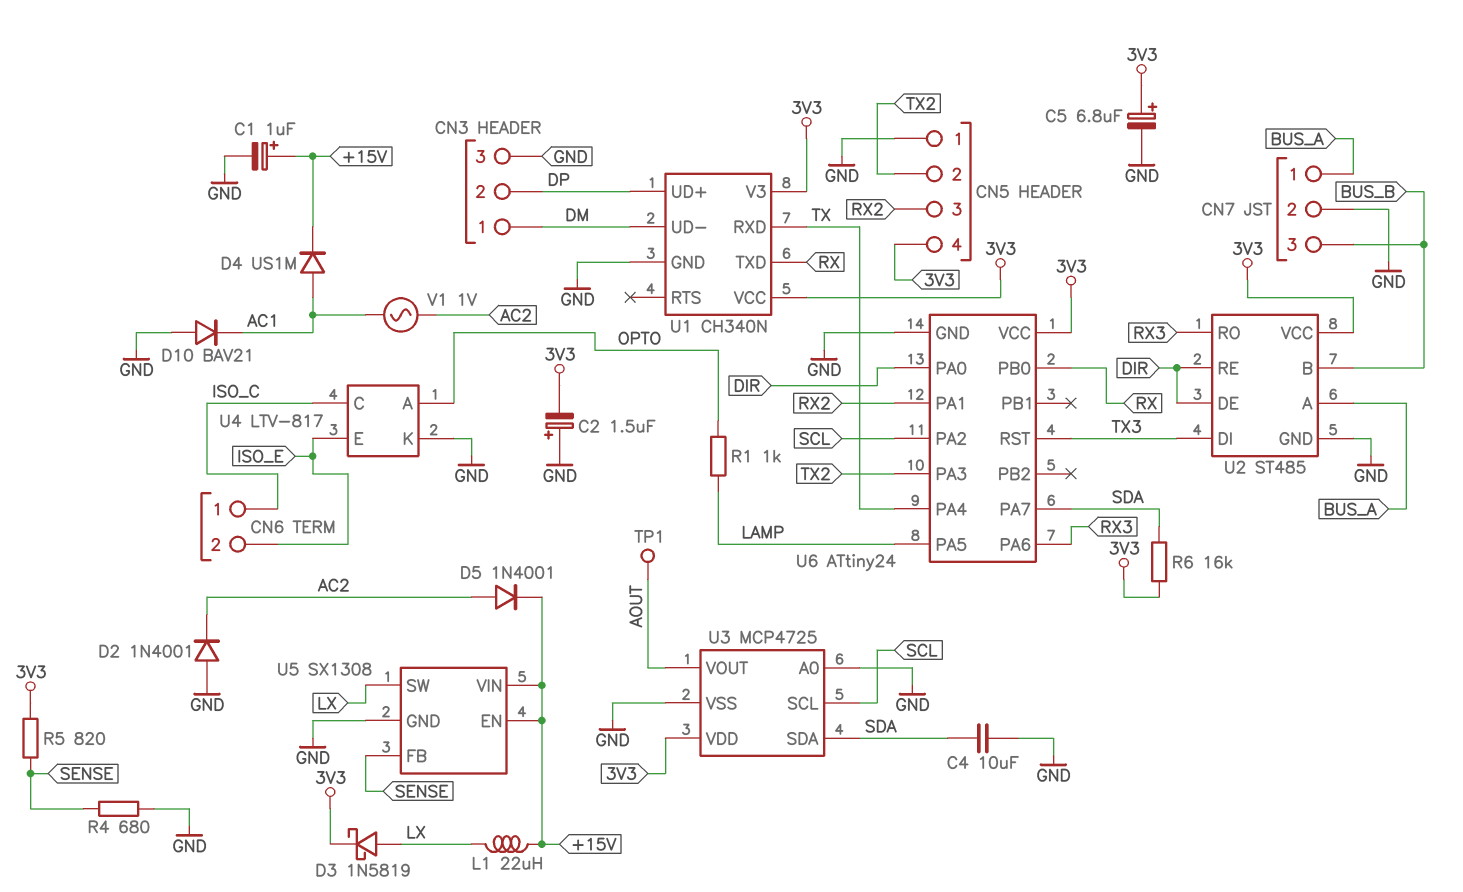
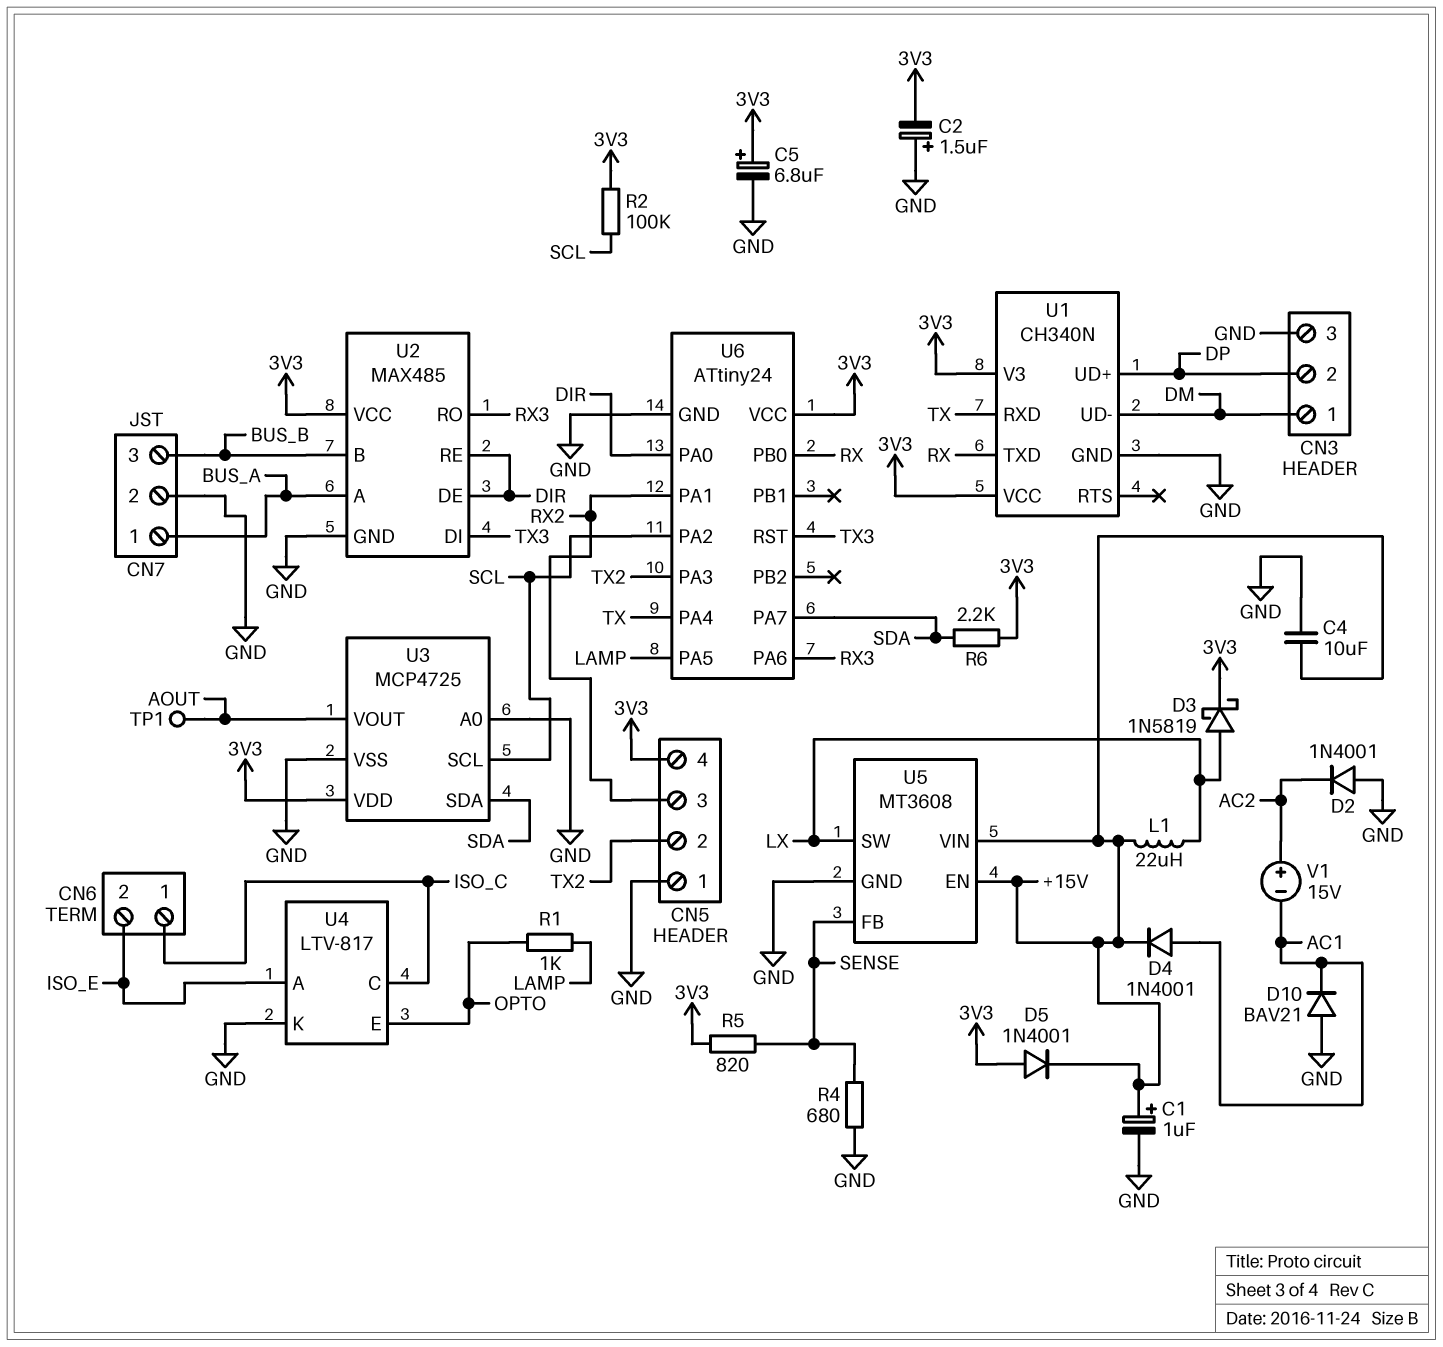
C4: 10uF (GND, SDA) -> 10uF (+15V, GND)
D4: diode US1M (A AC1, K +15V) -> diode 1N4001 (A AC1, K +15V)
D5: diode 1N4001 (A AC2, K +15V) -> diode 1N4001 (A 3V3, K +15V)
R2: none -> 100k (3V3, SCL)
R6: 16k (3V3, SDA) -> 2.2k (3V3, SDA)
U2: ST485 -> MAX485
U4 pin A: OPTO -> ISO_E
U4 pin E: ISO_E -> OPTO
U5: SX1308 -> MT3608
V1: AC 1V (AC1, AC2) -> 15V (plus AC2, minus AC1)

